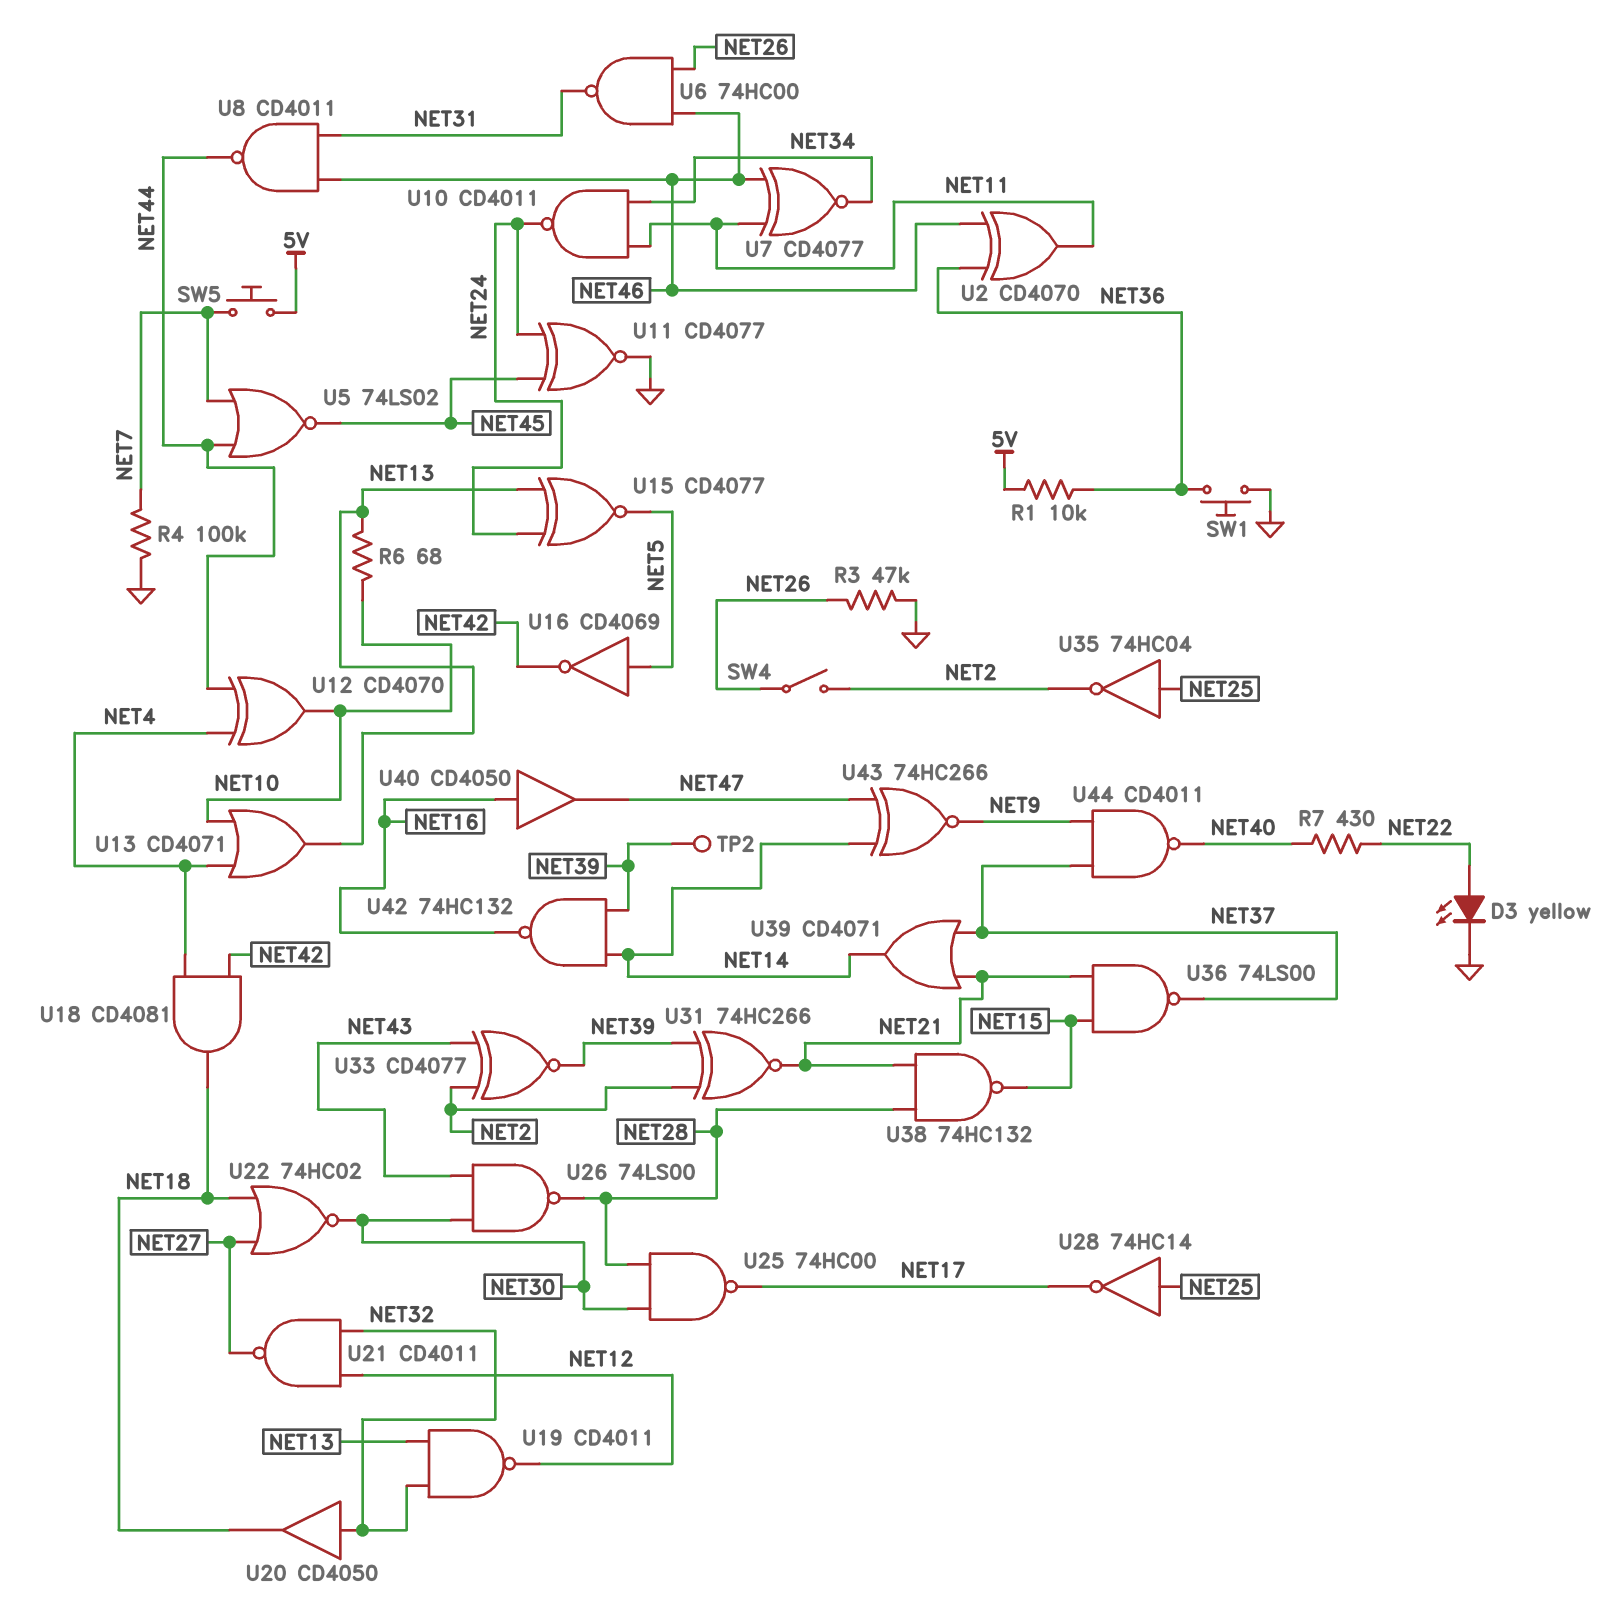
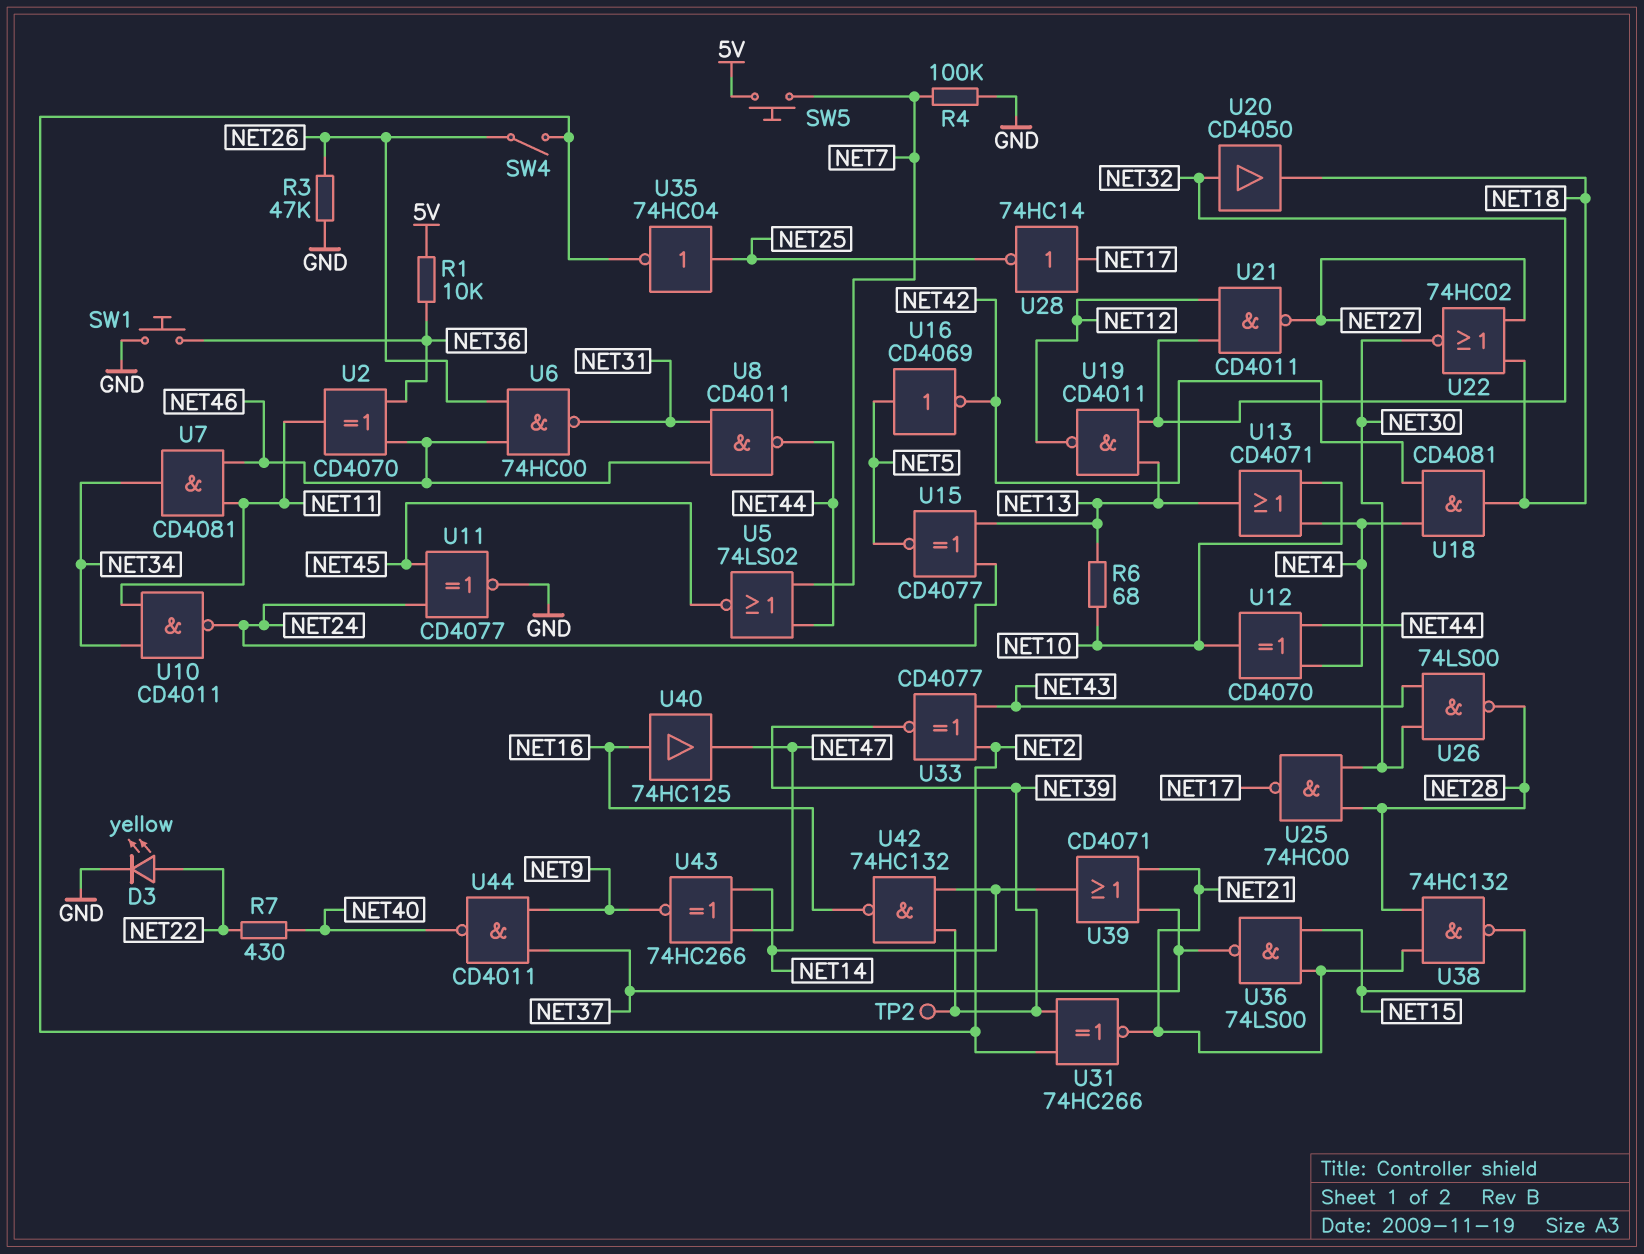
U7: XNOR CD4077 (in NET11, in NET46, out NET34) -> AND CD4081 (in NET11, in NET46, out NET34)
U28: NOT 74HC14 (in NET25, out NET17) -> NOT 74HC14 (in NET17, out NET25)
U40: buffer CD4050 (in NET16, out NET47) -> buffer 74HC125 (in NET16, out NET47)

